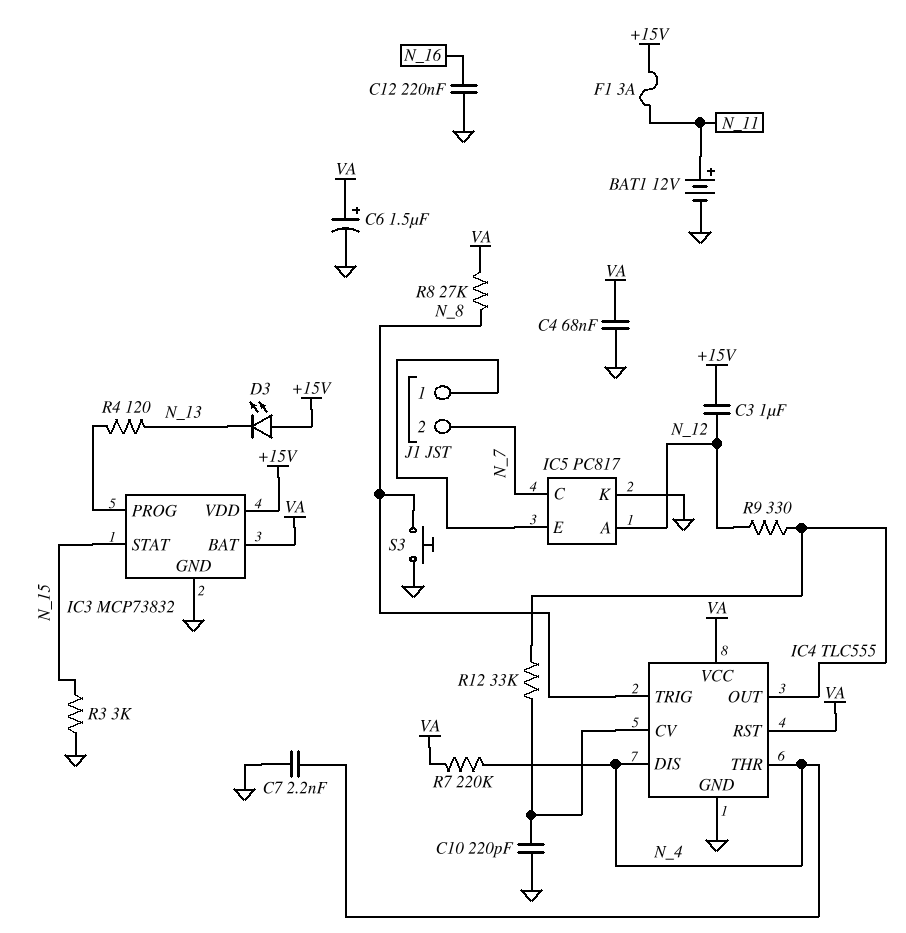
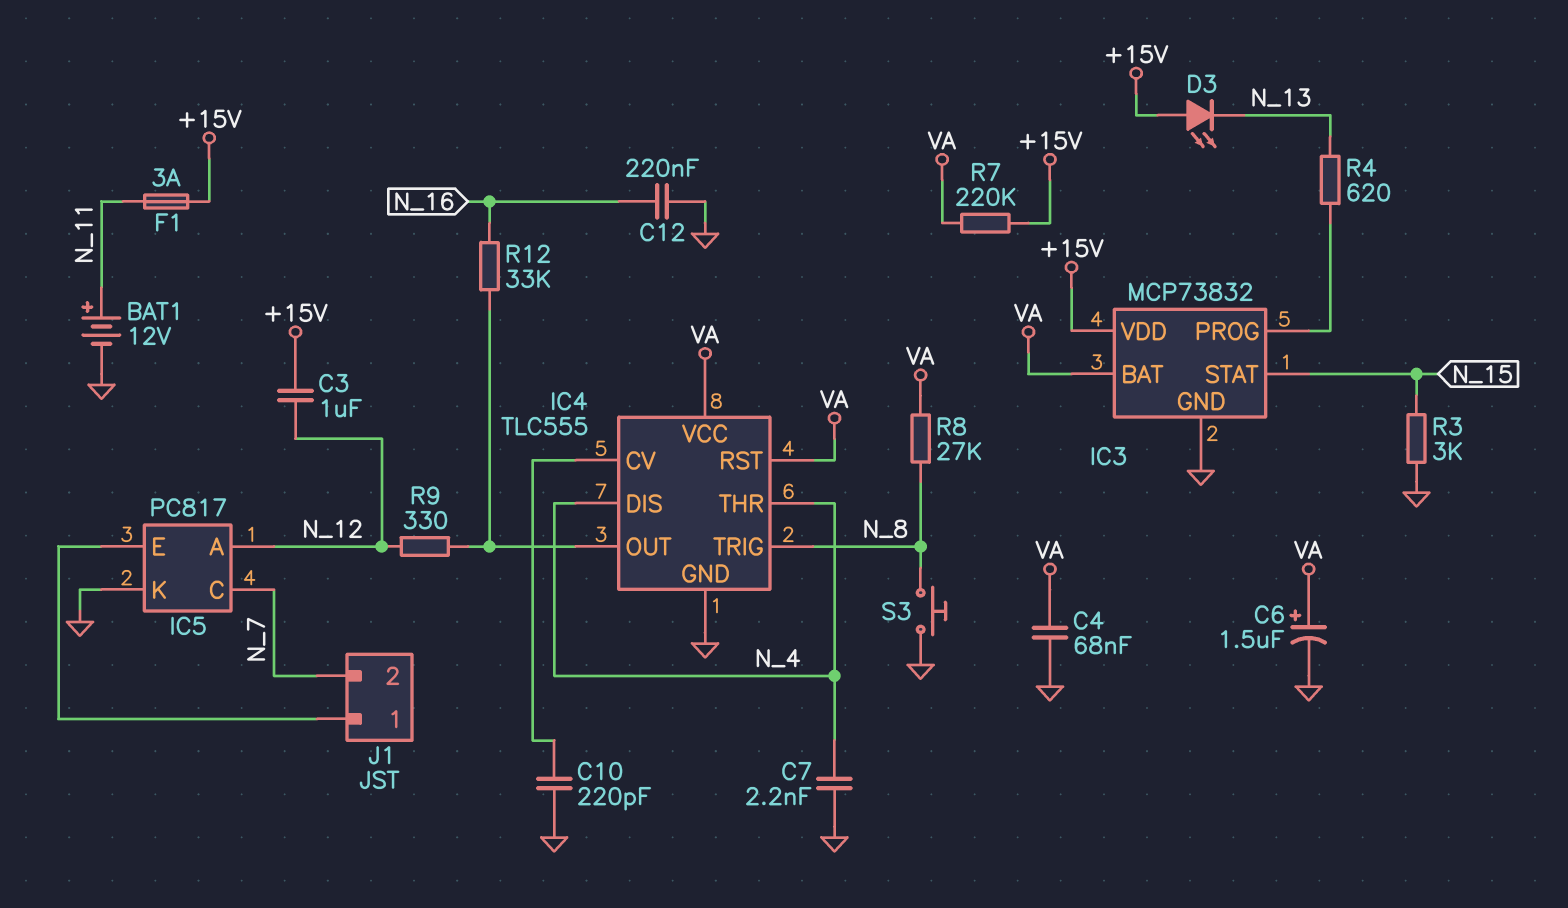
R4: 120 (IC3/PROG, N_13) -> 620 (IC3/PROG, N_13)
R7: 220k (N_4, VA) -> 220k (+15V, VA)
R12: 33k (IC4/CV, IC4/OUT) -> 33k (IC4/OUT, N_16)

